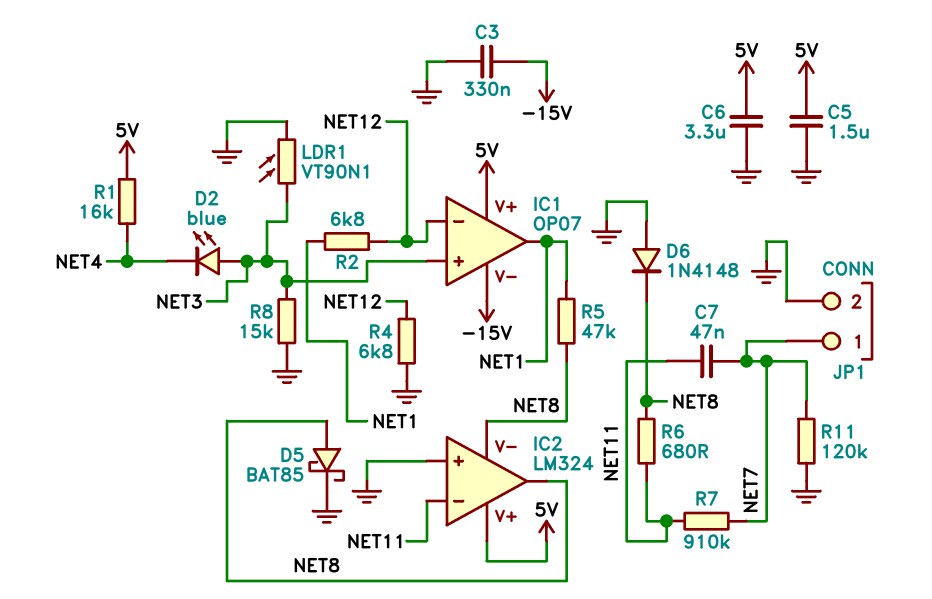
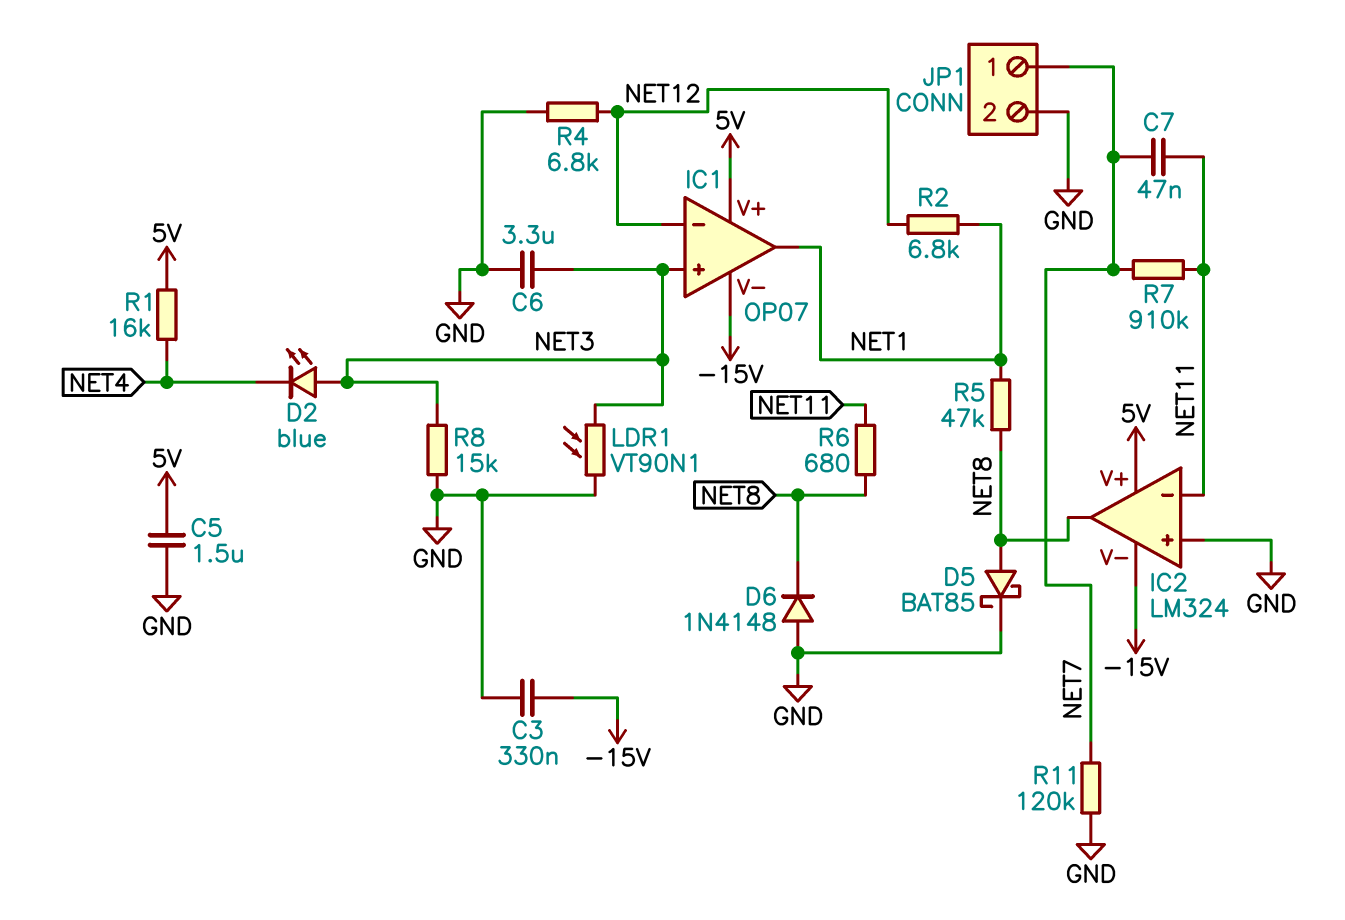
C6: 3.3uF (5V, GND) -> 3.3uF (GND, NET3)
IC2 pin V-: NET8 -> -15V

